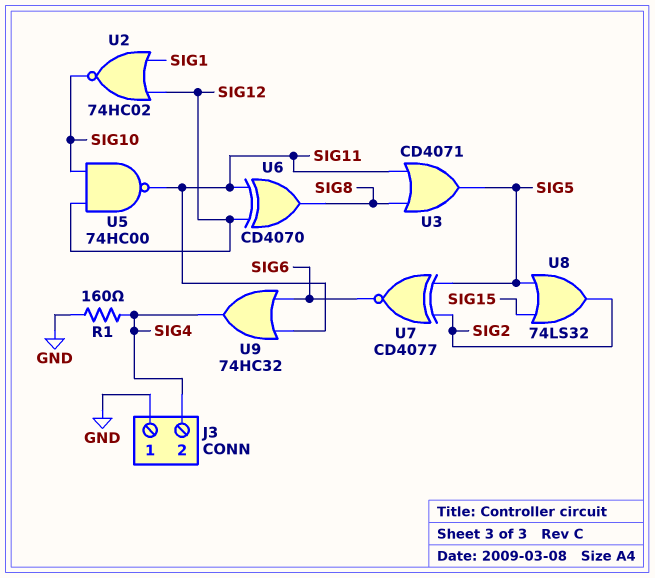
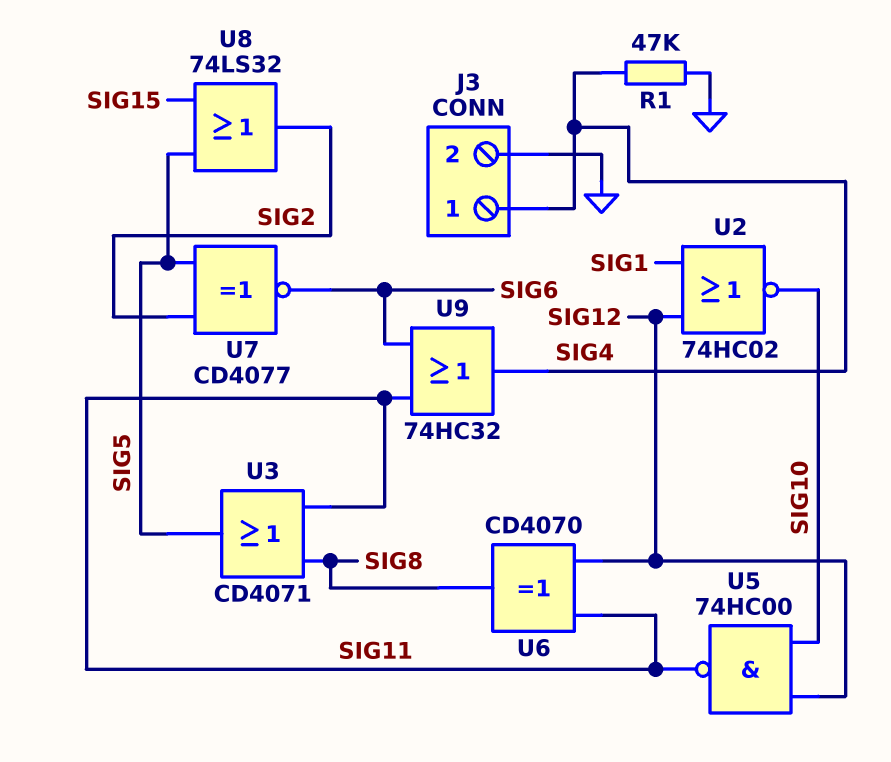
J3 pin 1: GND -> SIG4
J3 pin 2: SIG4 -> GND
R1: 160 (GND, SIG4) -> 47k (GND, SIG4)

